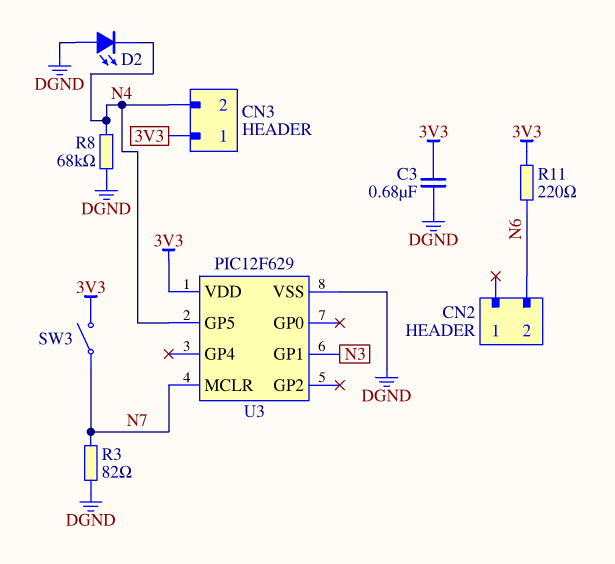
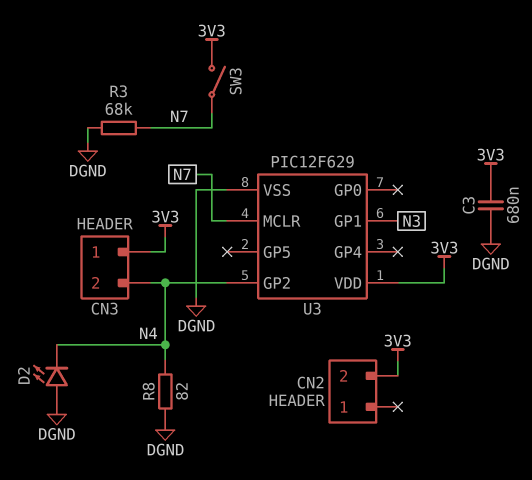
CN2 pin 2: N6 -> 3V3
R3: 82 (DGND, N7) -> 68k (DGND, N7)
R8: 68k (DGND, N4) -> 82 (DGND, N4)
R11: 220 (3V3, N6) -> none
U3 pin GP2: none -> N4
U3 pin GP5: N4 -> none

